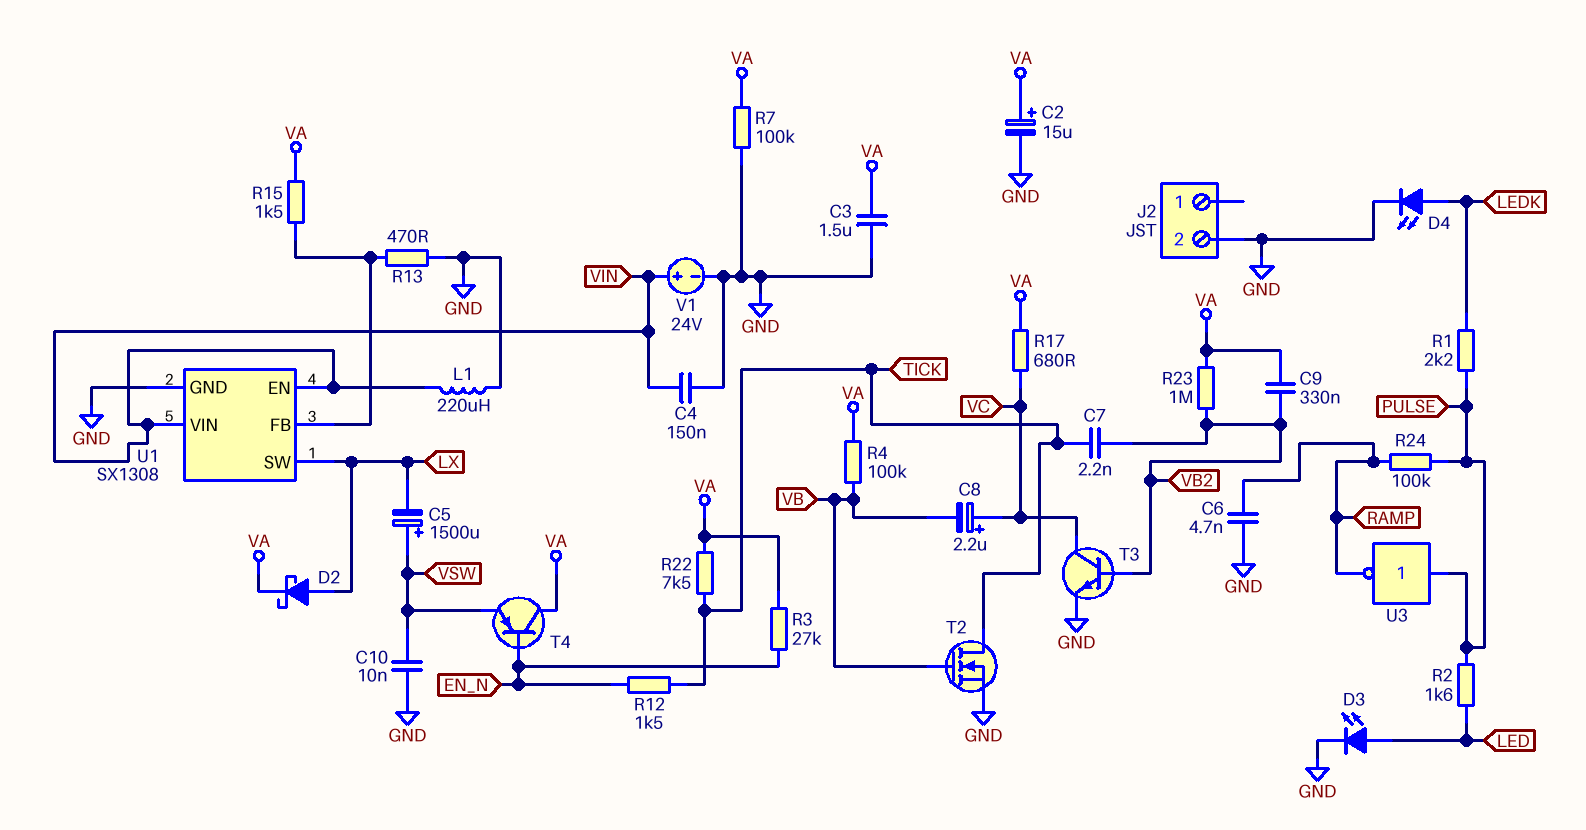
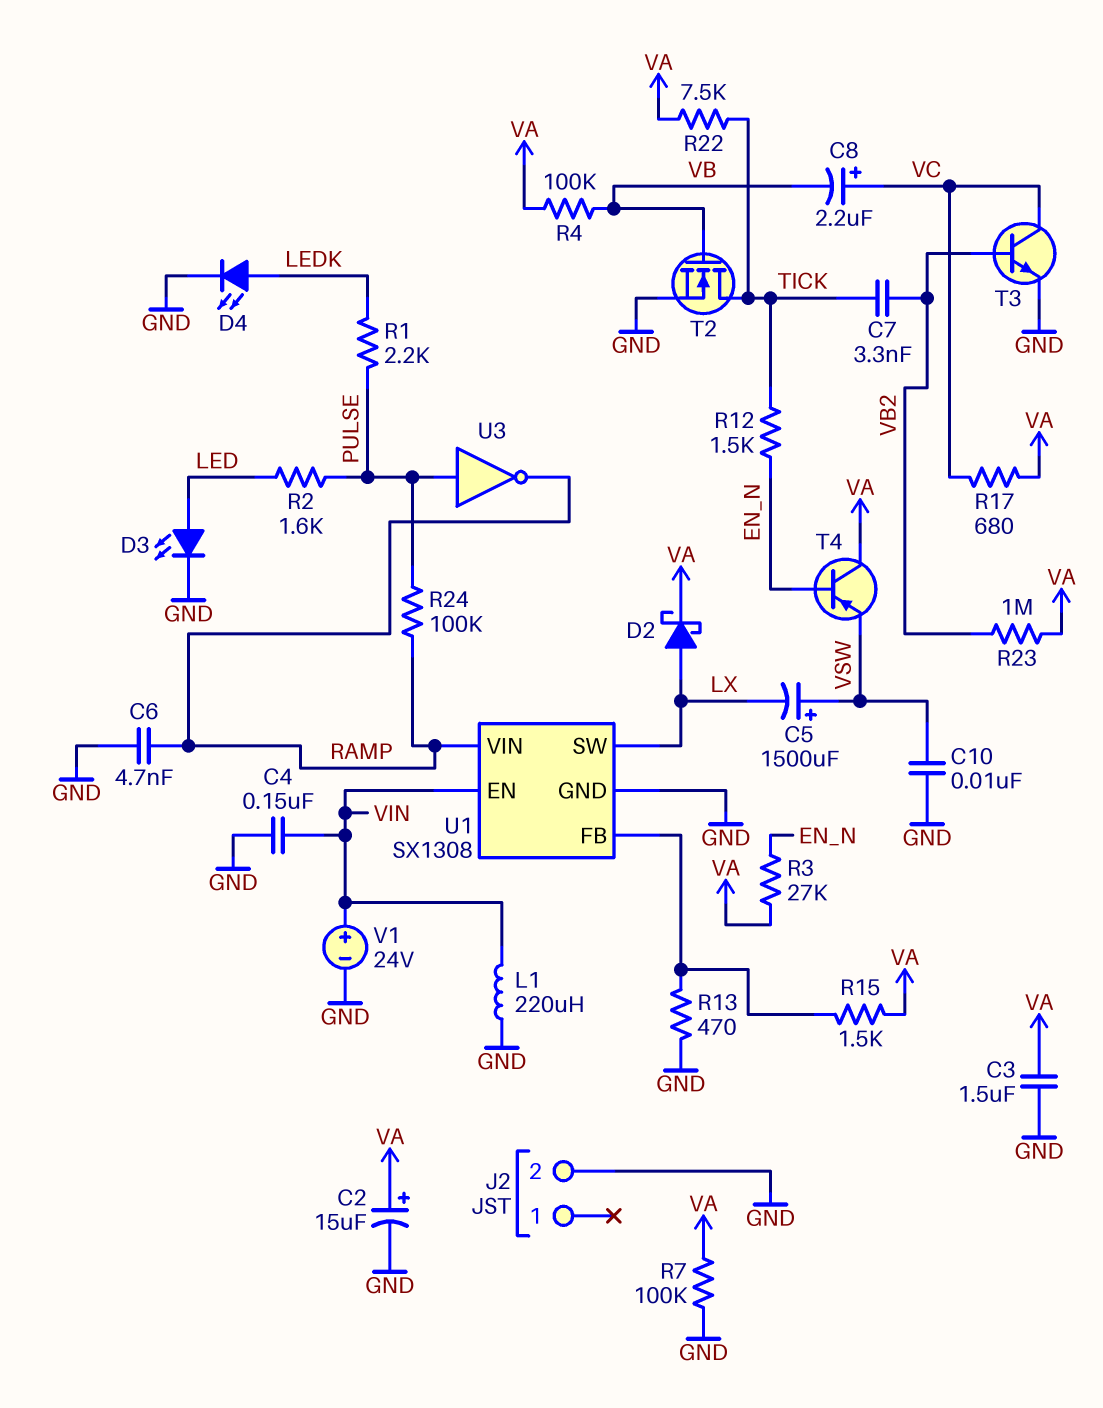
C7: 2.2nF (TICK, VB2) -> 3.3nF (TICK, VB2)
C9: 330nF (VA, VB2) -> none
U1 pin VIN: VIN -> RAMP

